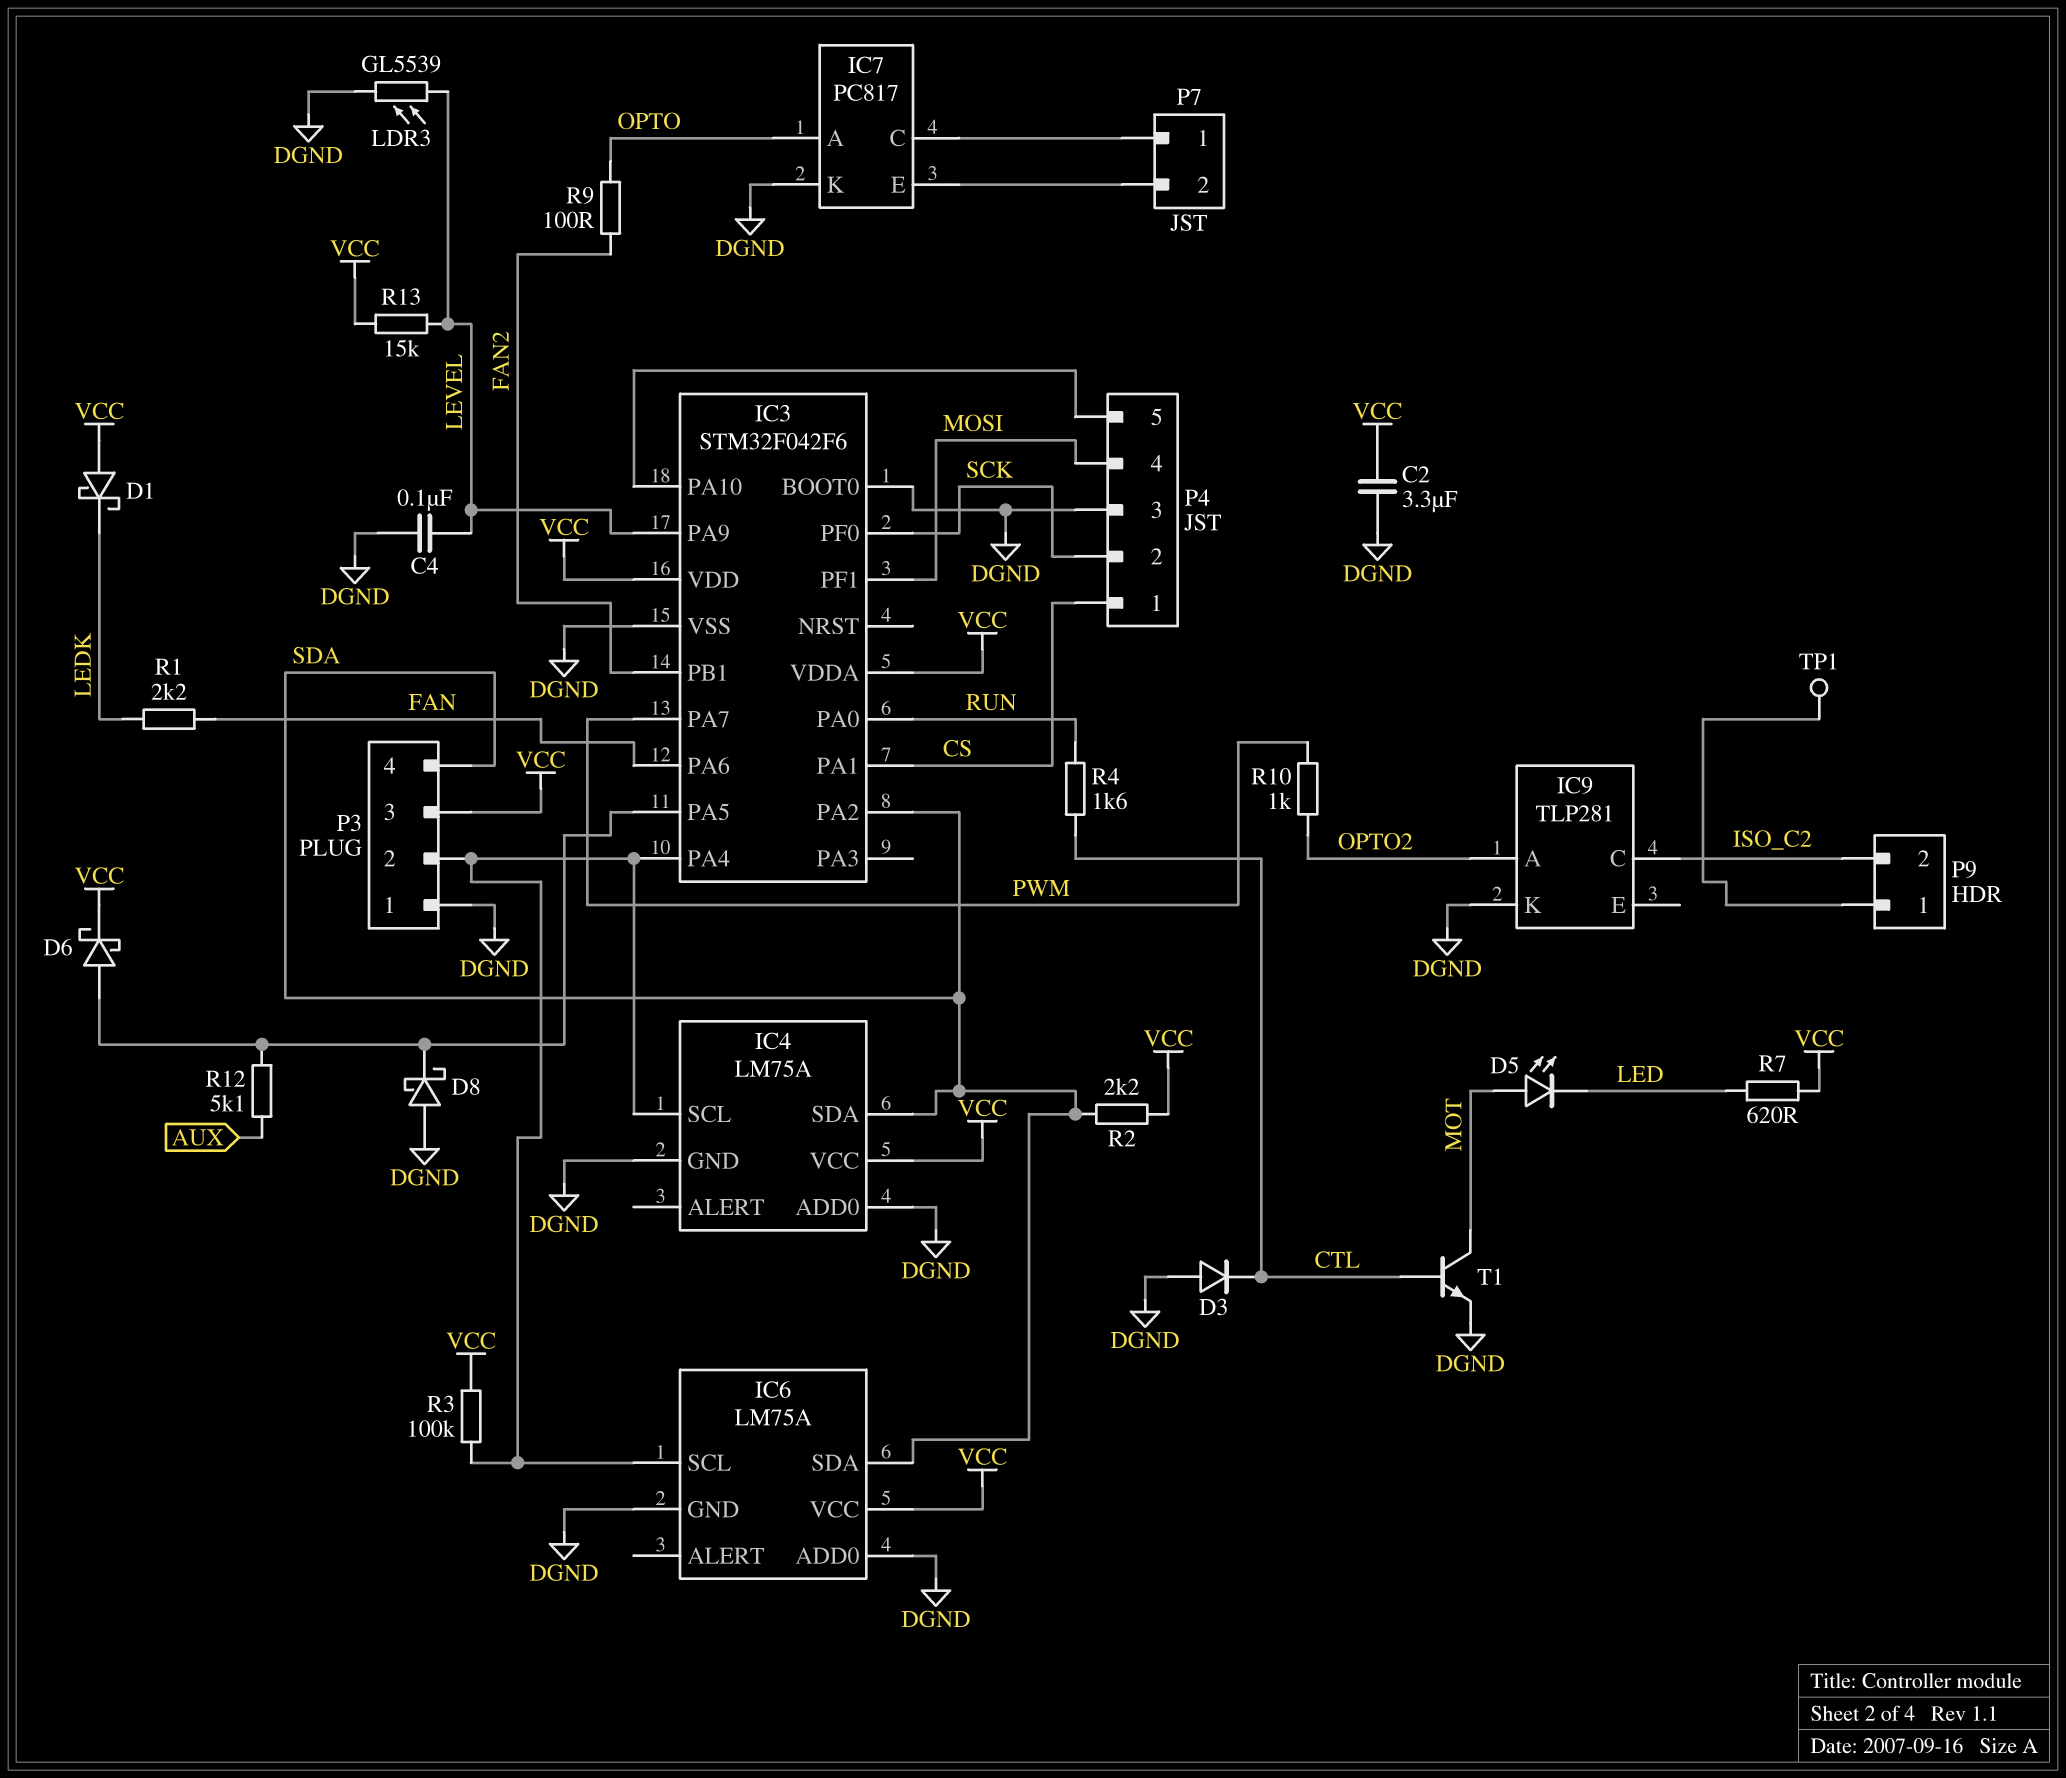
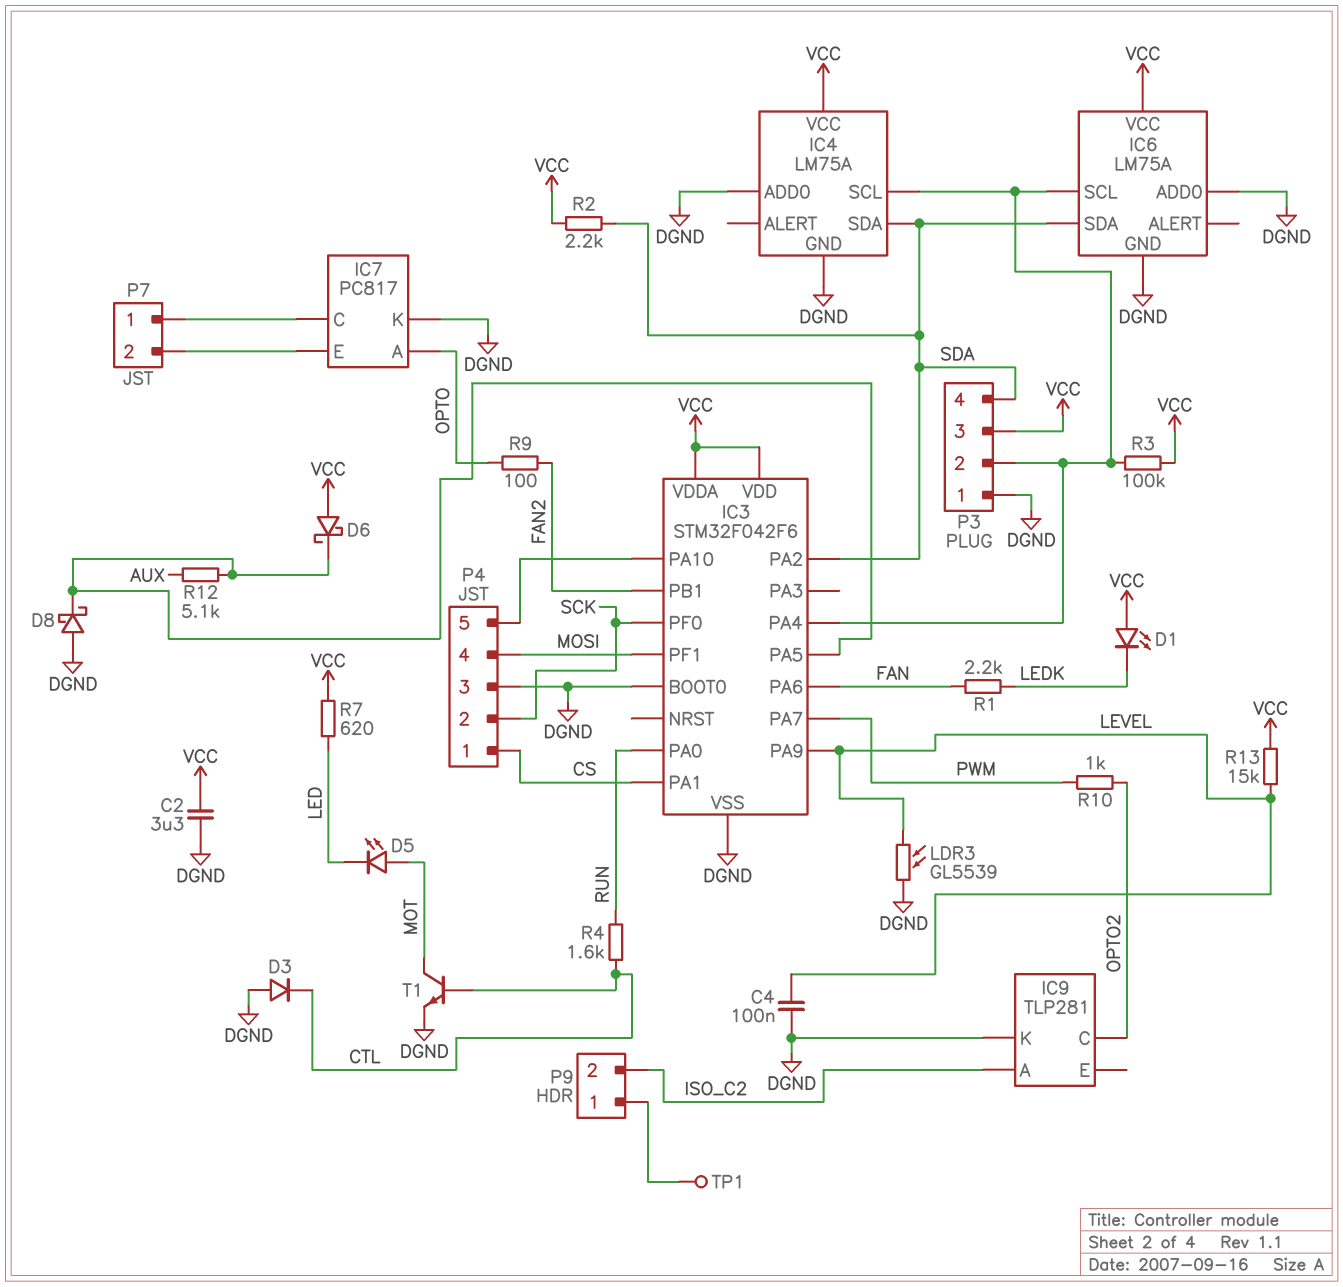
D1: schottky (A VCC, K LEDK) -> LED (A VCC, K LEDK)
D6: schottky (A IC3/PA5, K VCC) -> schottky (A VCC, K IC3/PA5)
IC9 pin A: OPTO2 -> ISO_C2
IC9 pin C: ISO_C2 -> OPTO2

